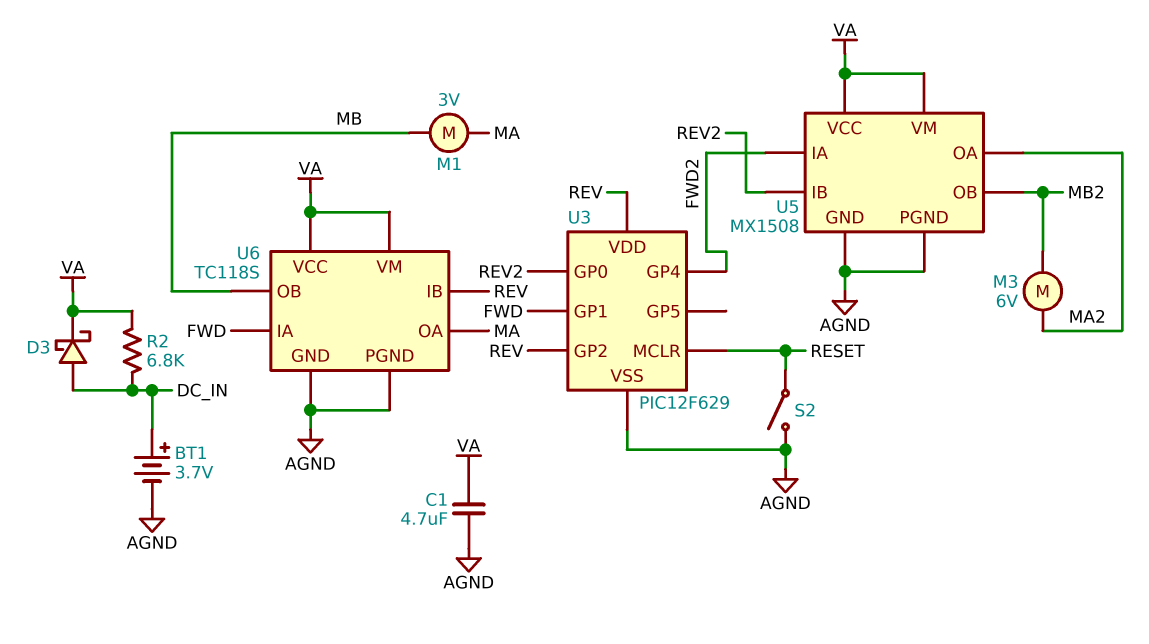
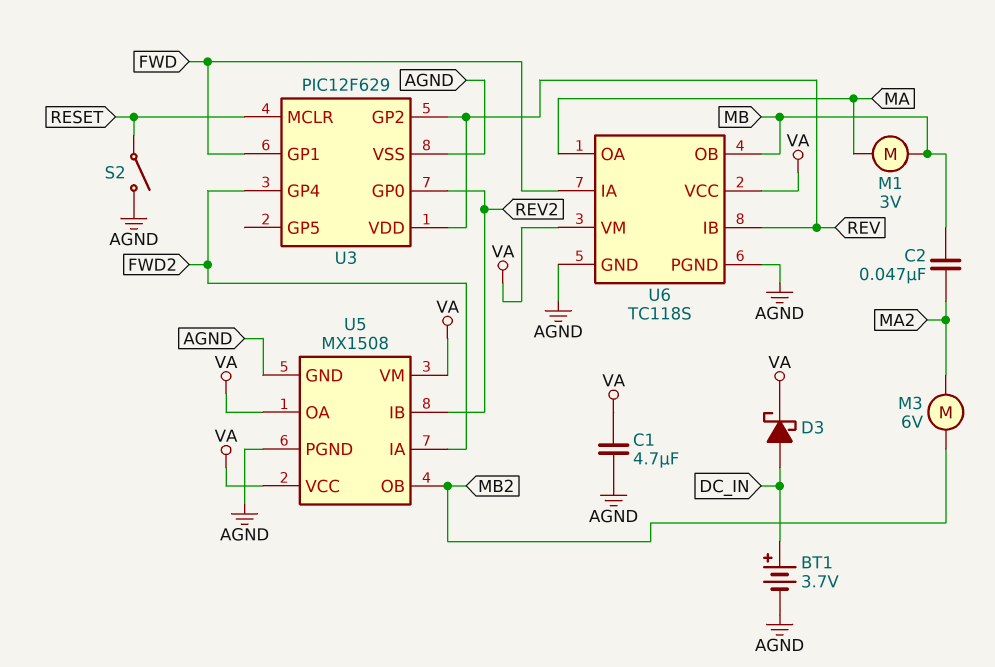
C2: none -> 47nF (MA2, MB)
R2: 6.8k (DC_IN, VA) -> none
U5 pin OA: MA2 -> VA

